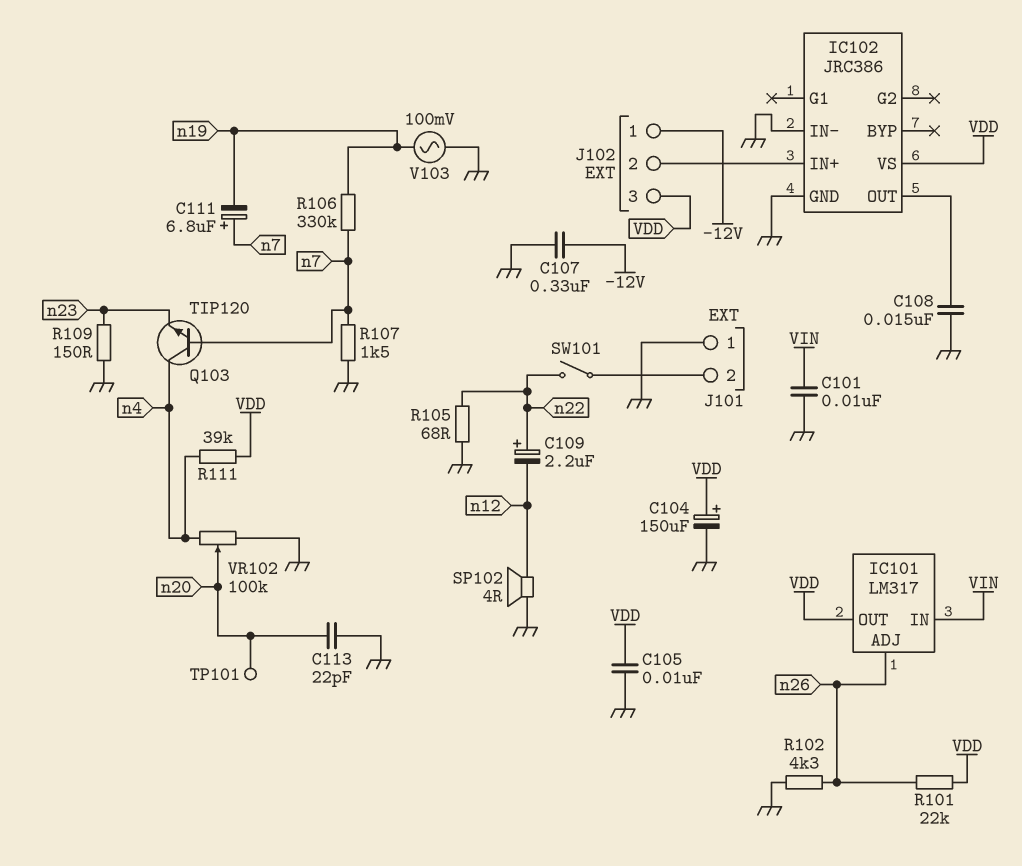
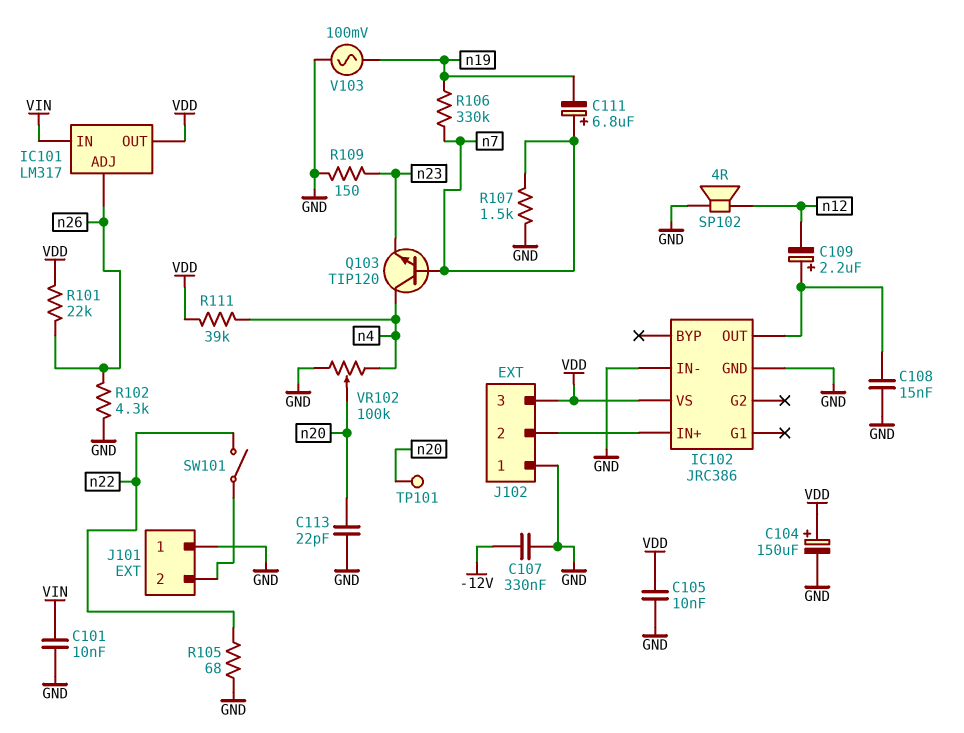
C109: 2.2uF (plus n22, minus n12) -> 2.2uF (plus IC102/OUT, minus n12)
J102 pin 1: -12V -> GND

